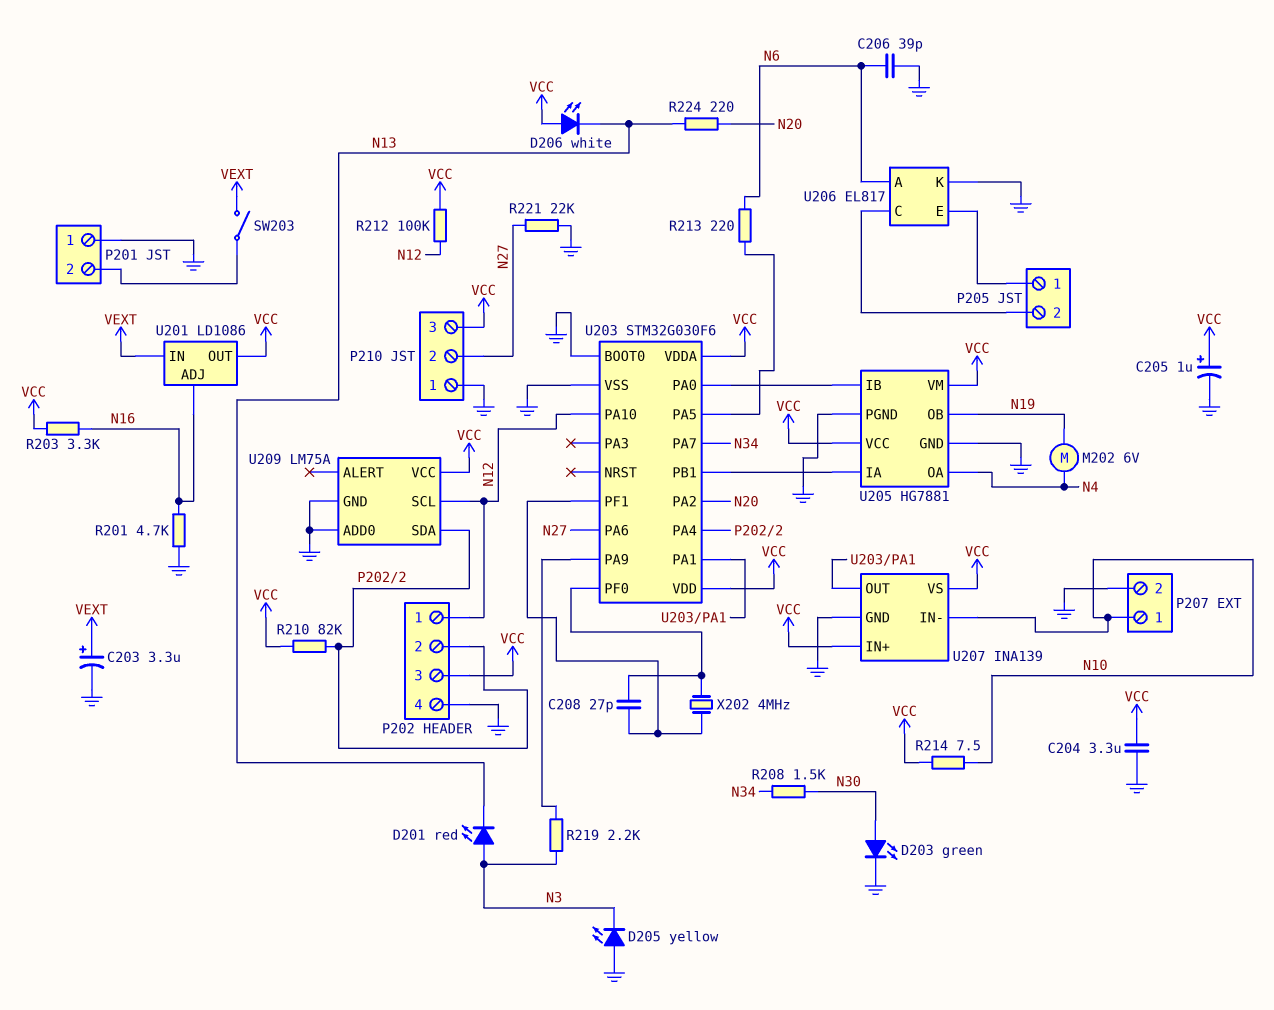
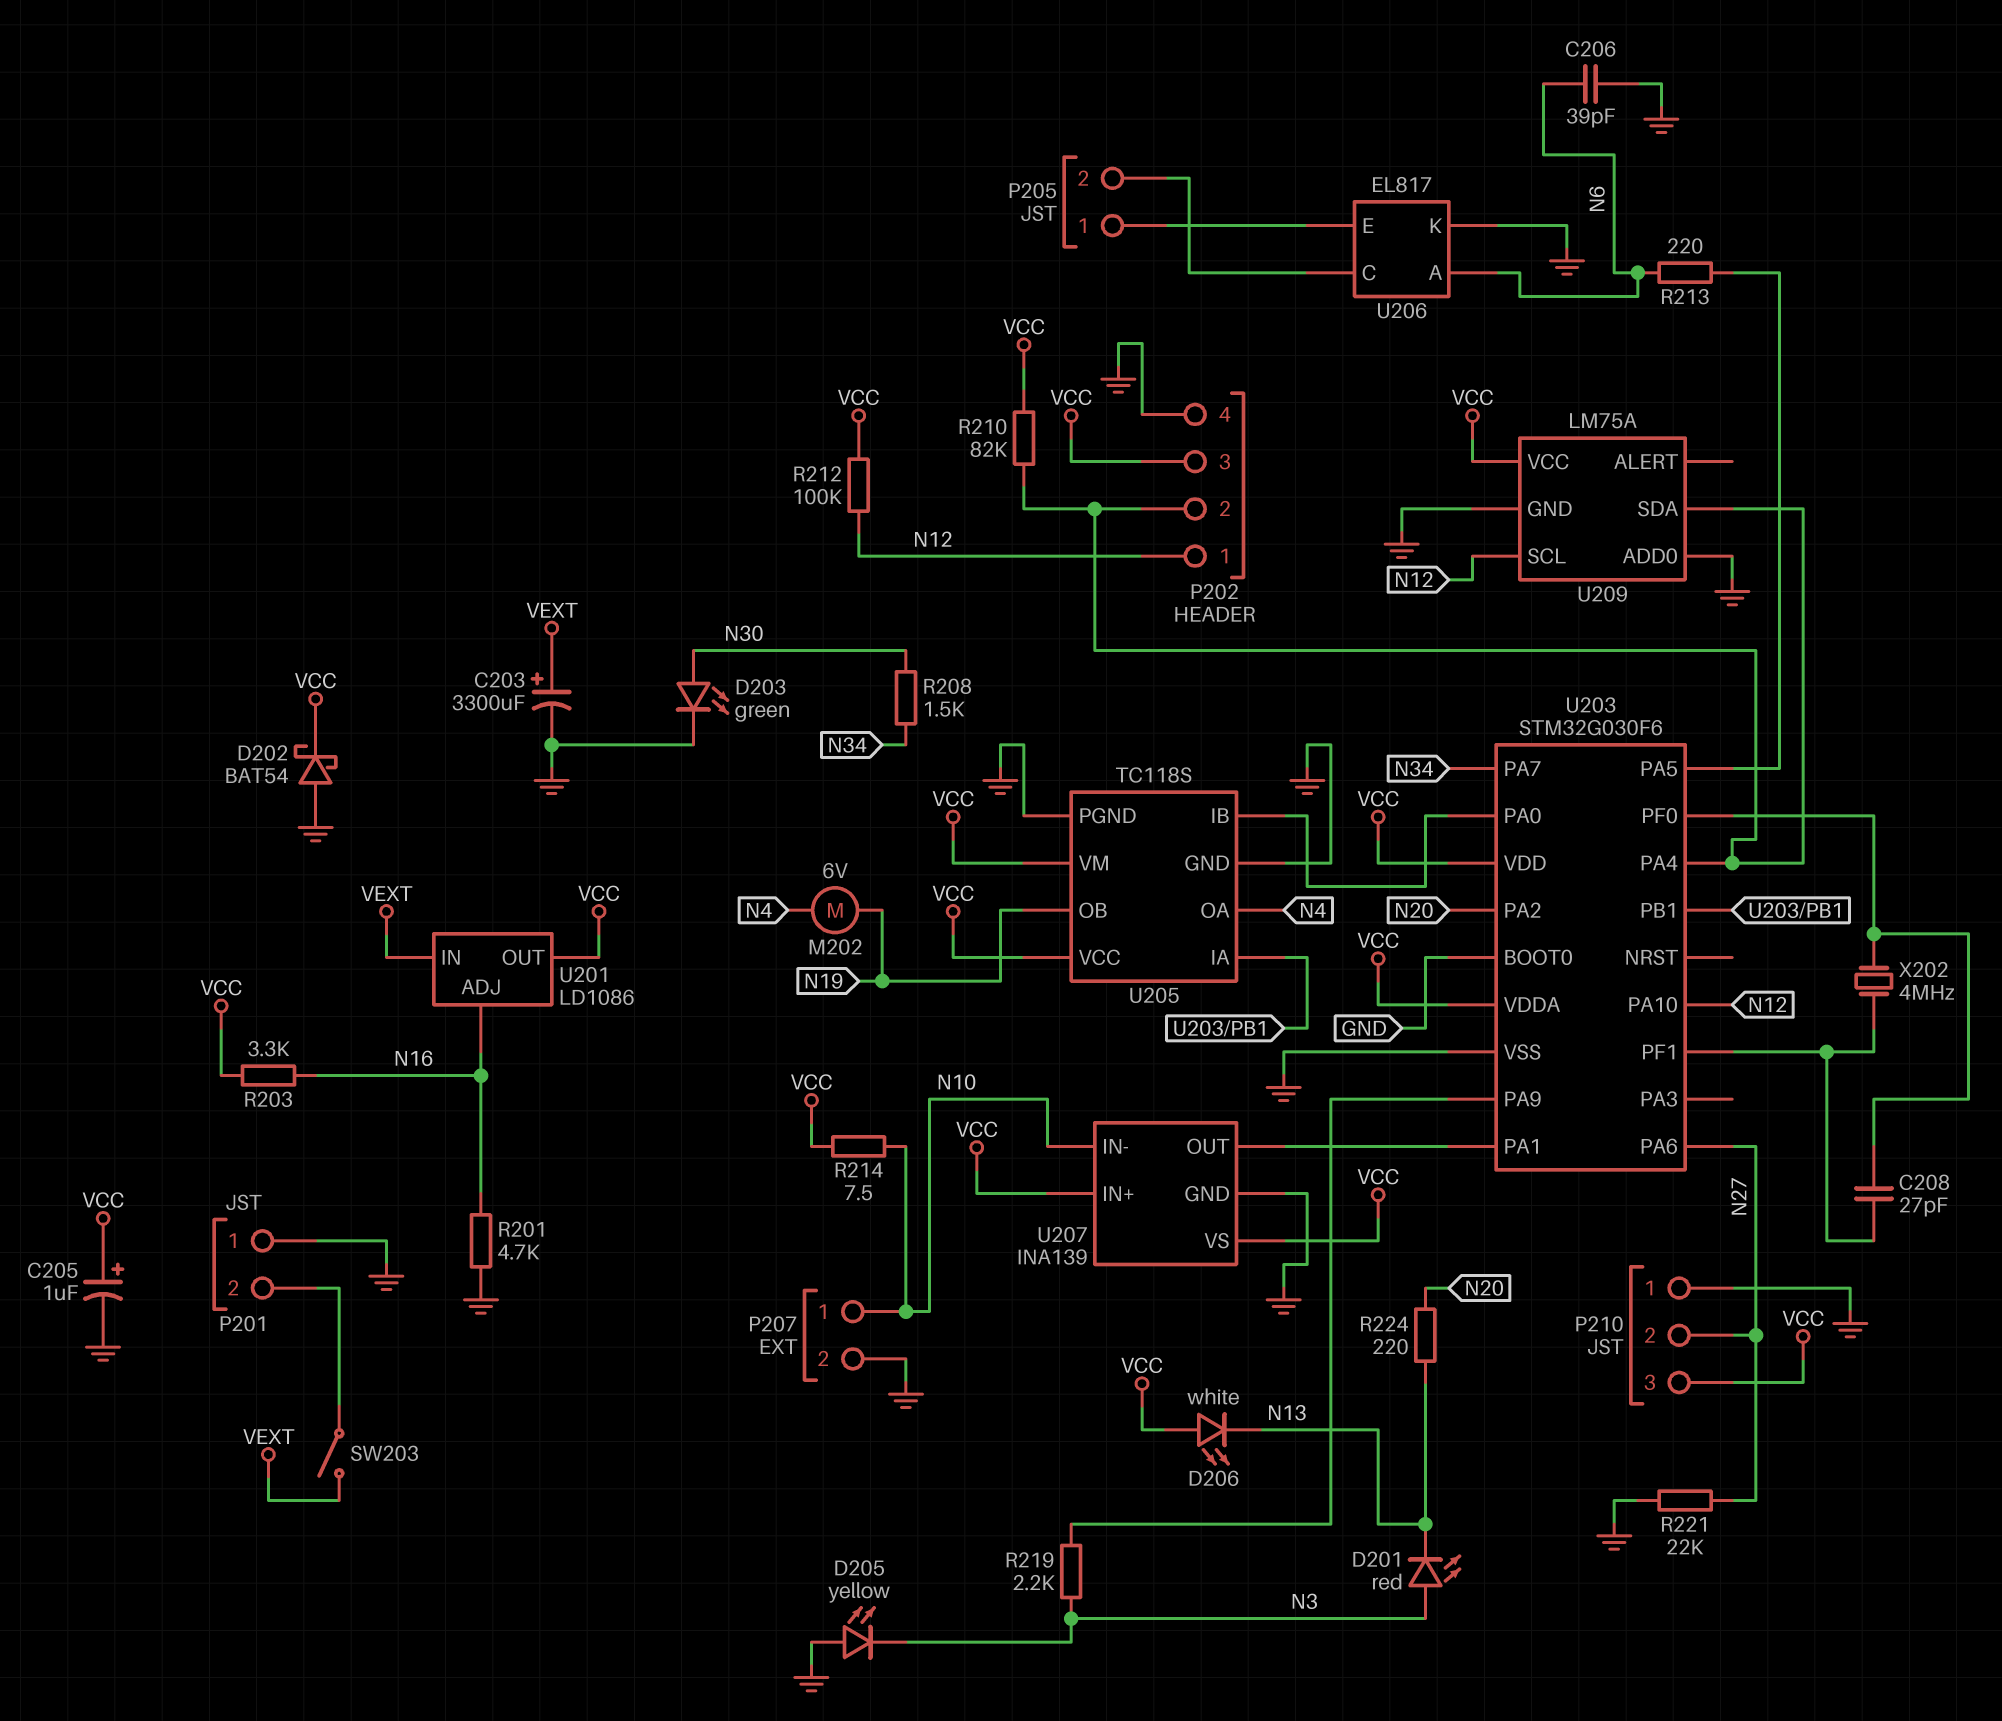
C203: 3.3uF (plus VEXT, minus GND) -> 3300uF (plus VEXT, minus GND)
C204: 3.3uF (GND, VCC) -> none
D202: none -> schottky BAT54 (A GND, K VCC)
U205: HG7881 -> TC118S

